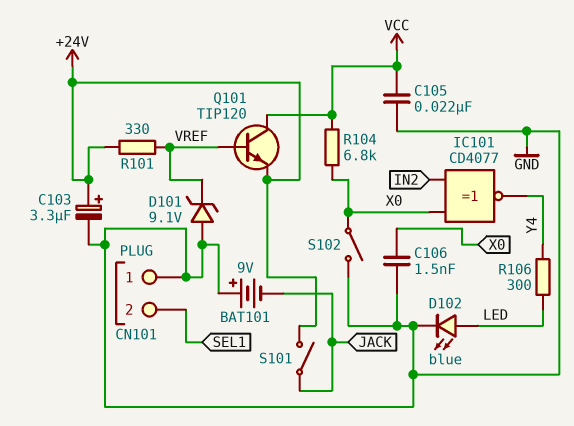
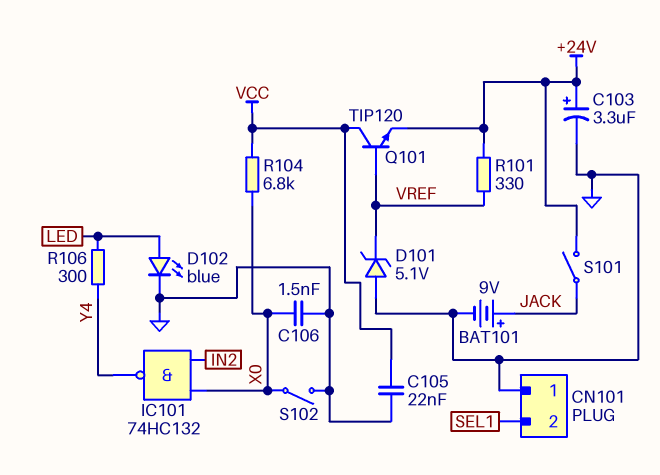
BAT101: 9V (plus GND, minus JACK) -> 9V (plus JACK, minus GND)
D101: zener 9.1V (A GND, K VREF) -> zener 5.1V (A GND, K VREF)
IC101: XNOR CD4077 (in IN2, in X0, out Y4) -> NAND 74HC132 (in IN2, in X0, out Y4)

